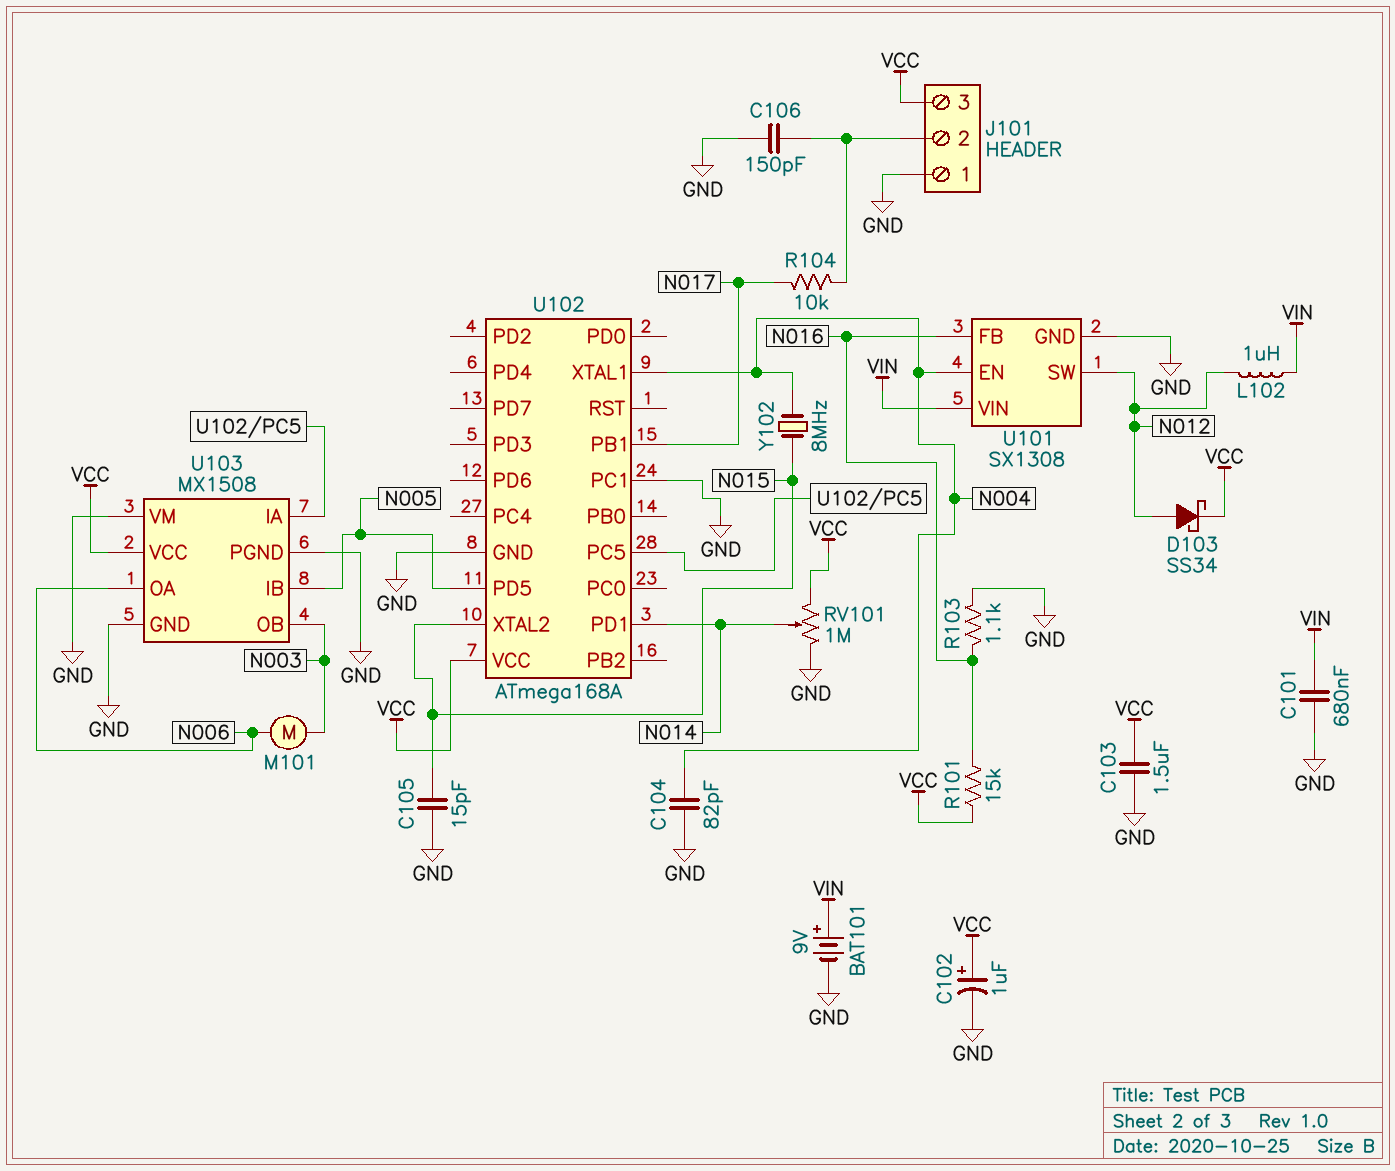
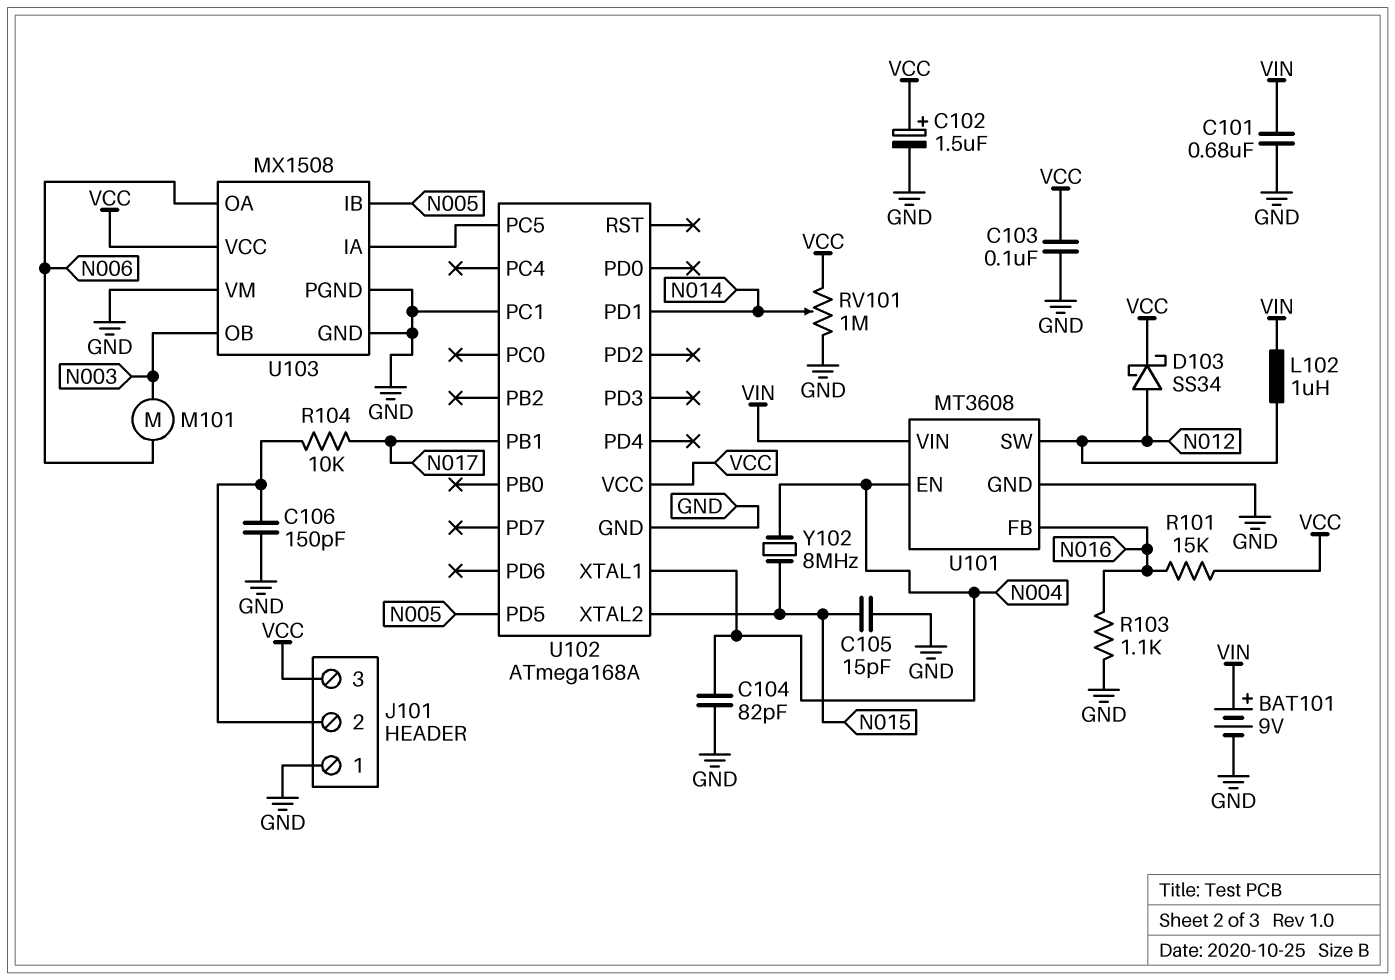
C102: 1uF (plus VCC, minus GND) -> 1.5uF (plus VCC, minus GND)
C103: 1.5uF (GND, VCC) -> 100nF (GND, VCC)
U101: SX1308 -> MT3608

